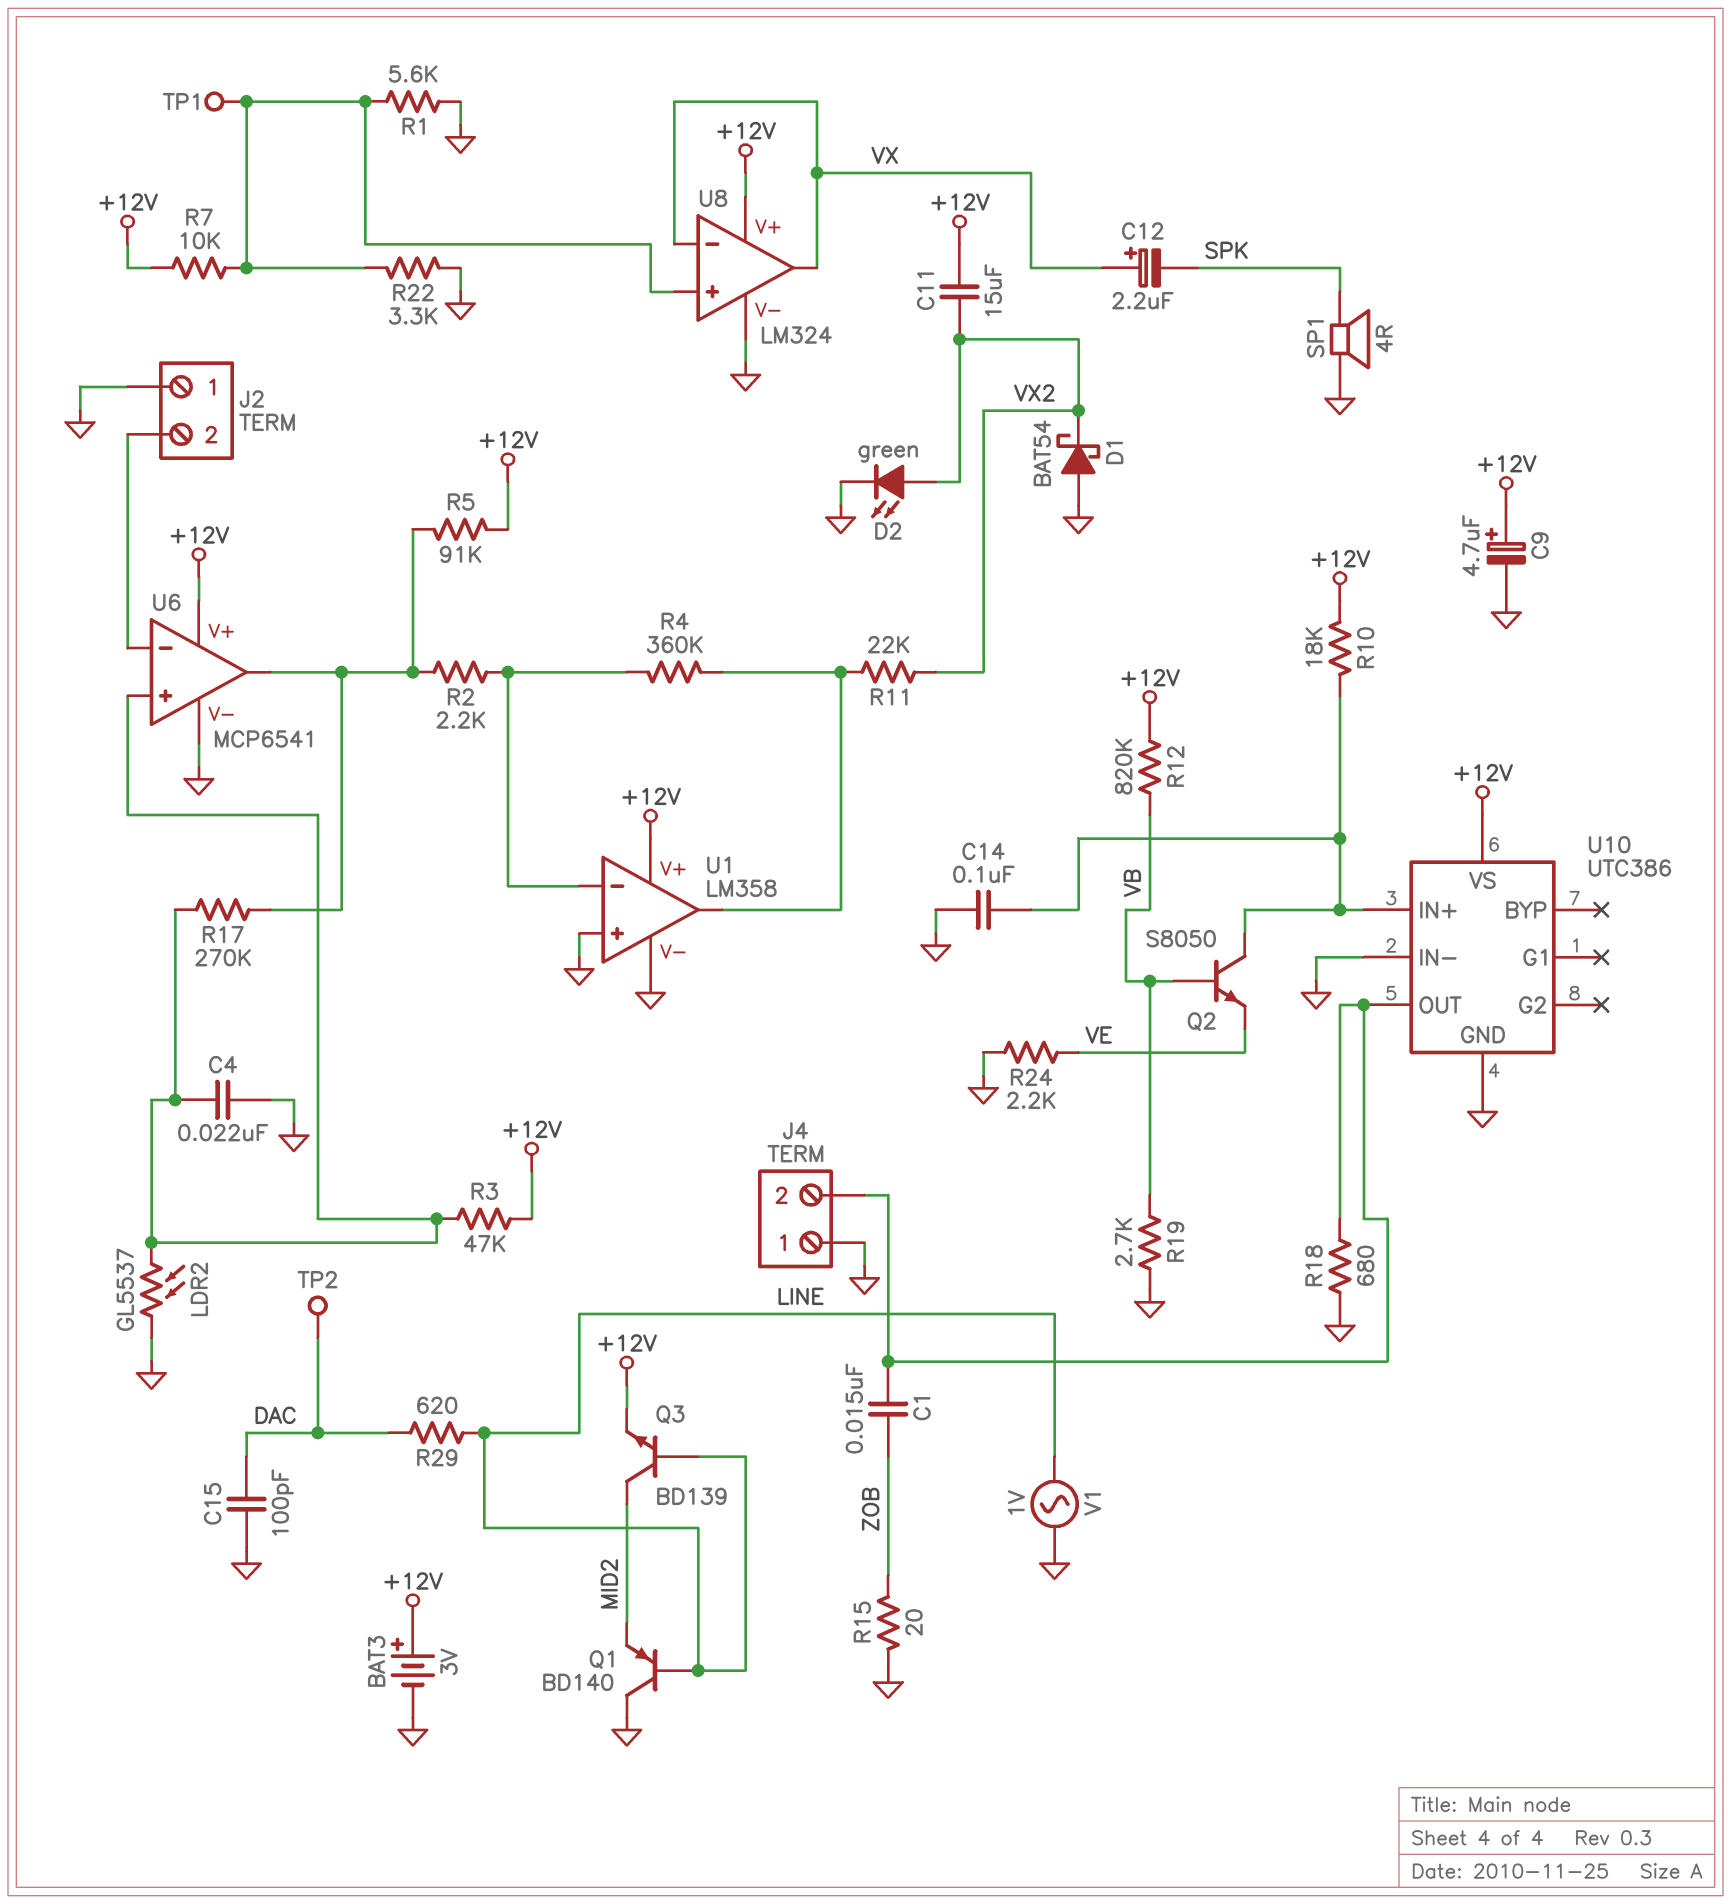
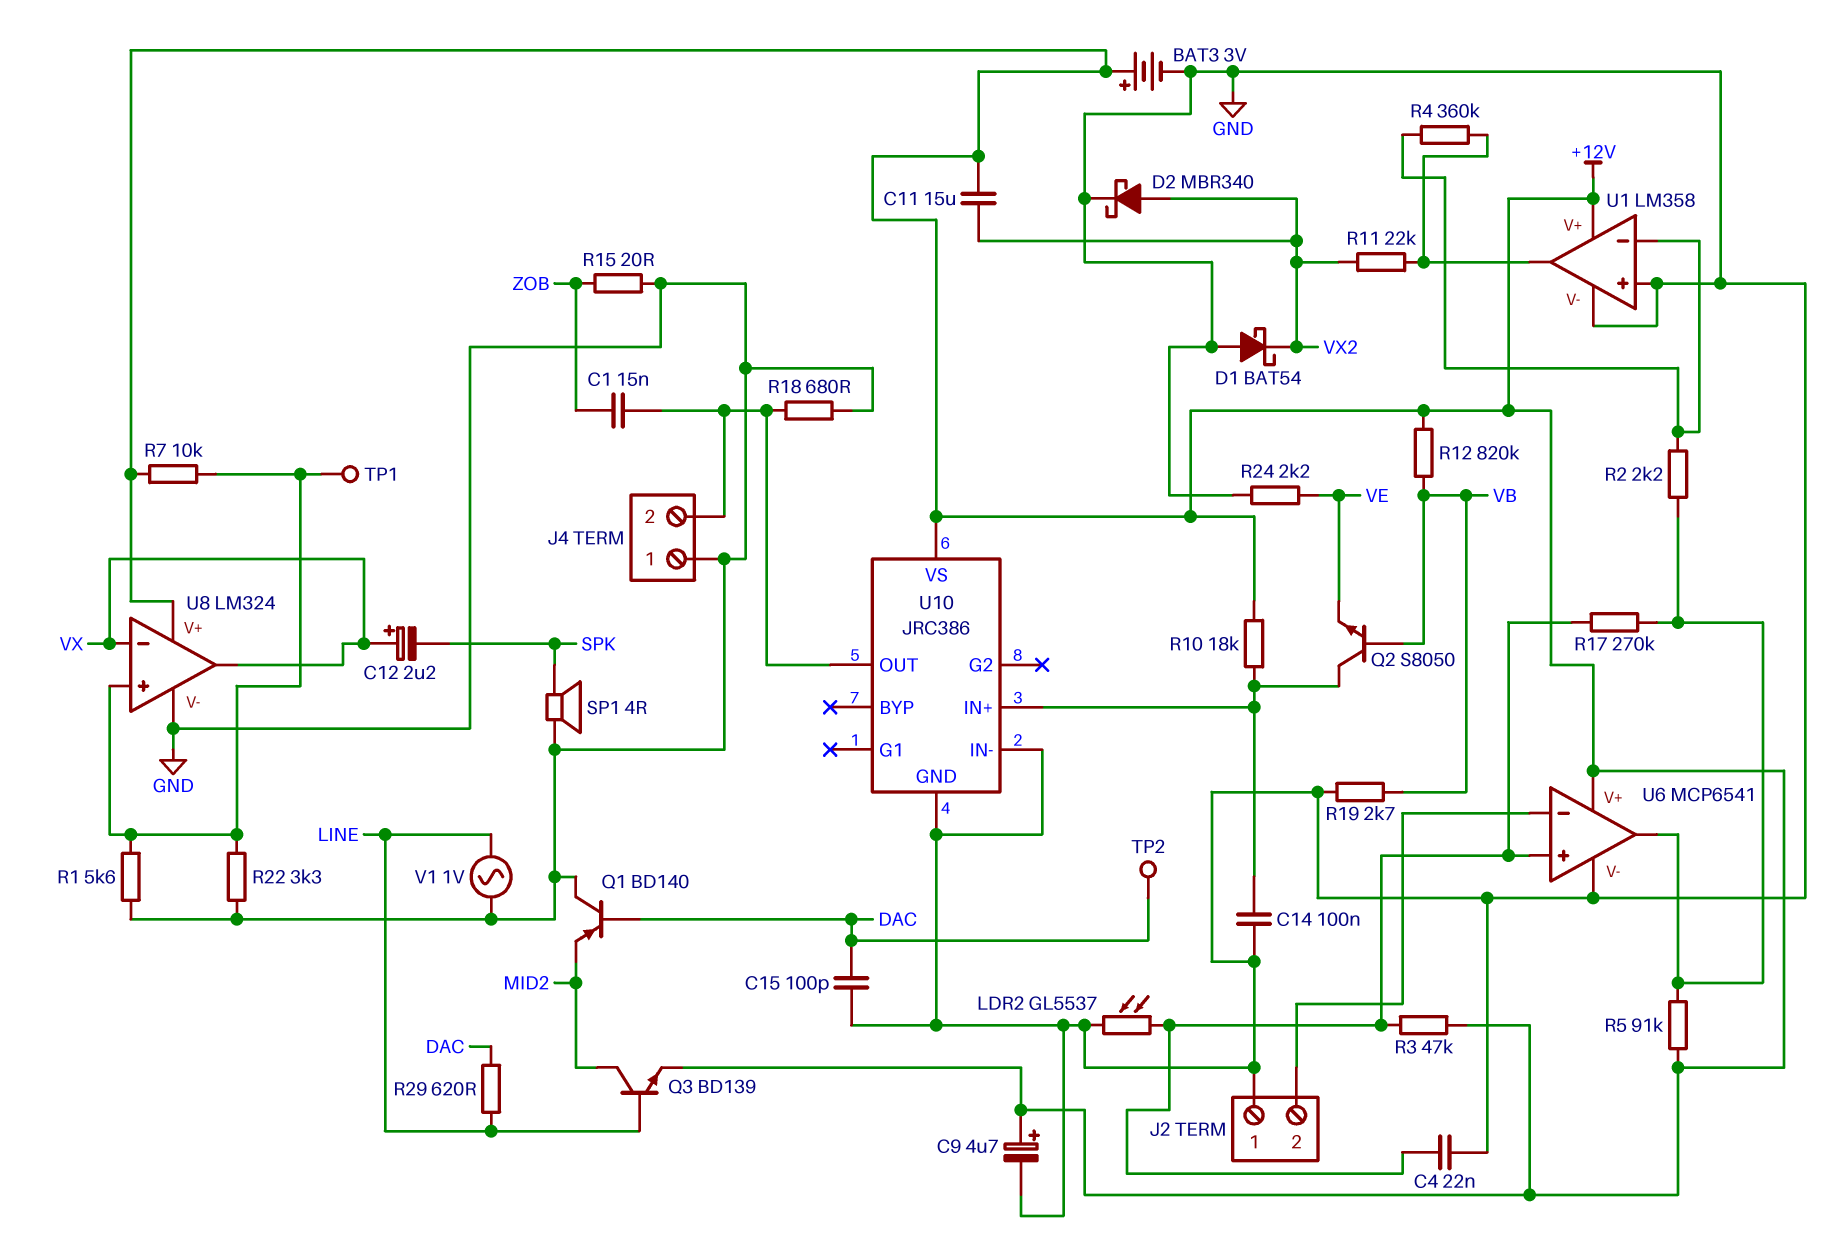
D2: LED green (A VX2, K GND) -> schottky MBR340 (A VX2, K GND)
Q1: PNP BD140 (B LINE, C GND, E MID2) -> PNP BD140 (B DAC, C GND, E MID2)
U10: UTC386 -> JRC386

